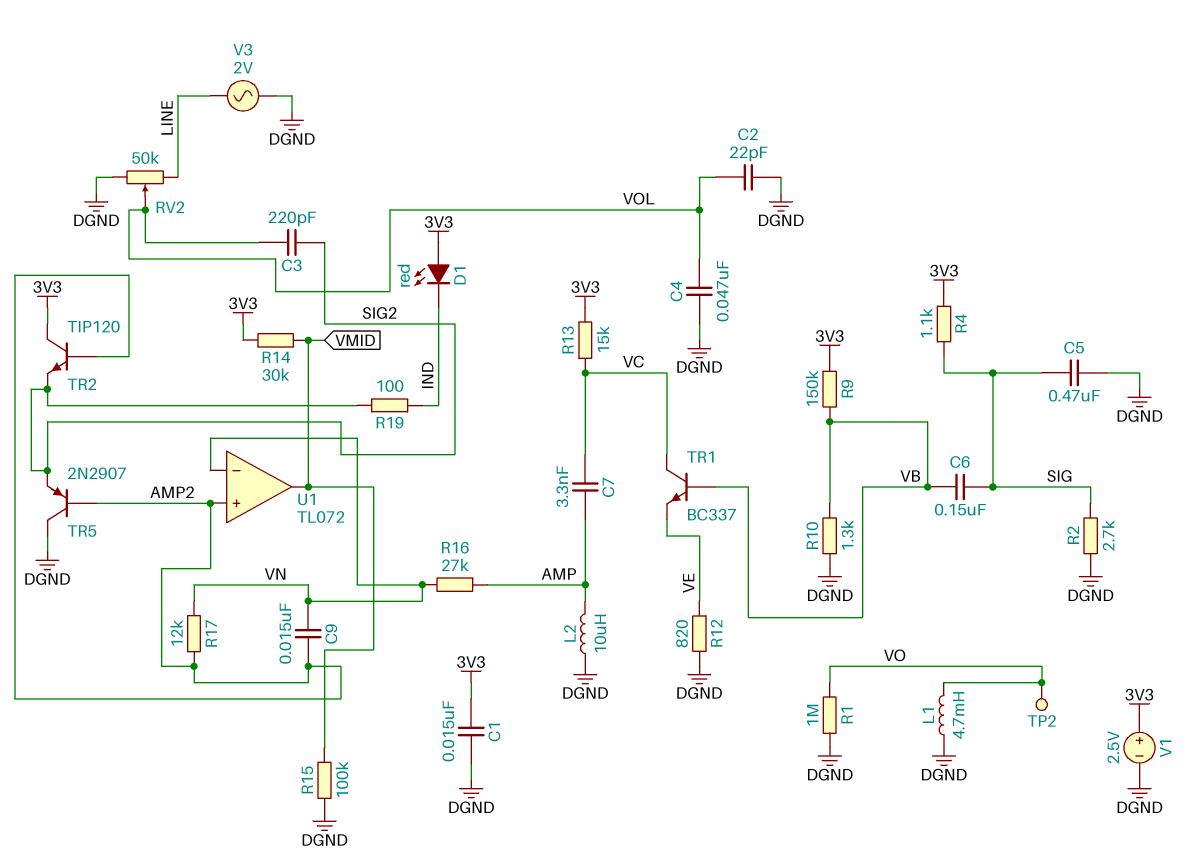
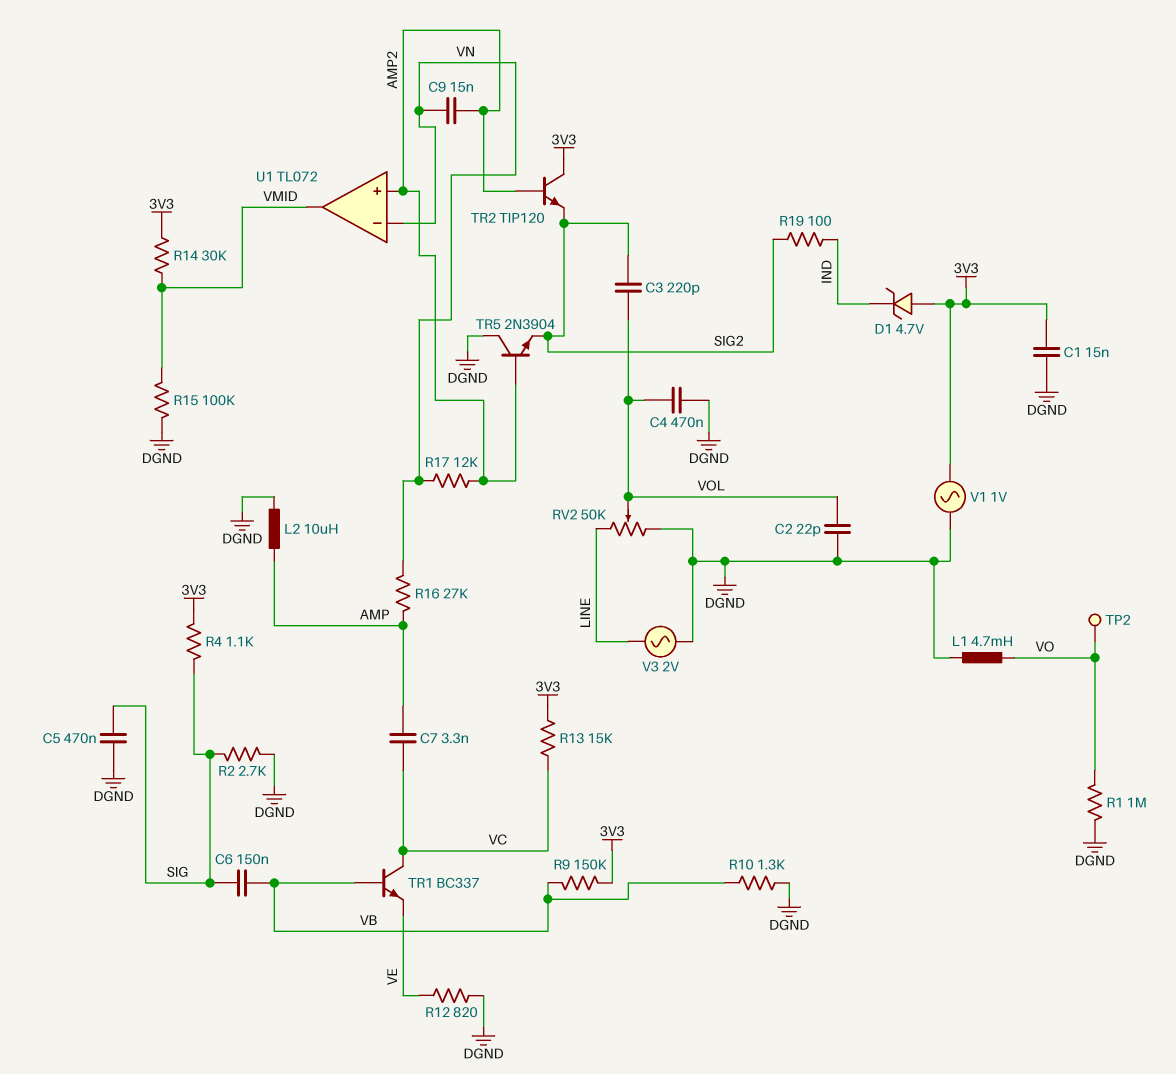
C4: 47nF (DGND, VOL) -> 470nF (DGND, VOL)
D1: LED red (A 3V3, K IND) -> zener 4.7V (A 3V3, K IND)
TR5: PNP 2N2907 (B AMP2, C DGND, E SIG2) -> NPN 2N3904 (B AMP2, C DGND, E SIG2)
V1: 2.5V (plus 3V3, minus DGND) -> AC 1V (3V3, DGND)

